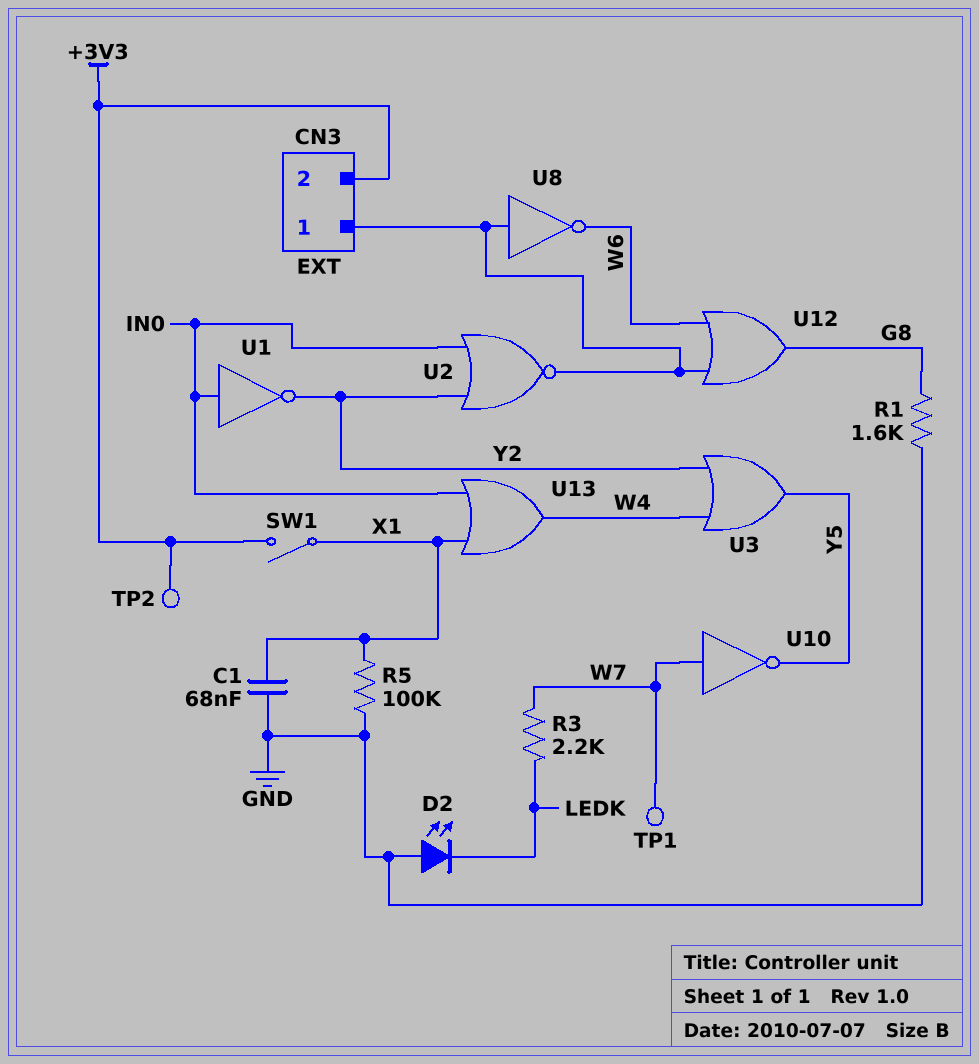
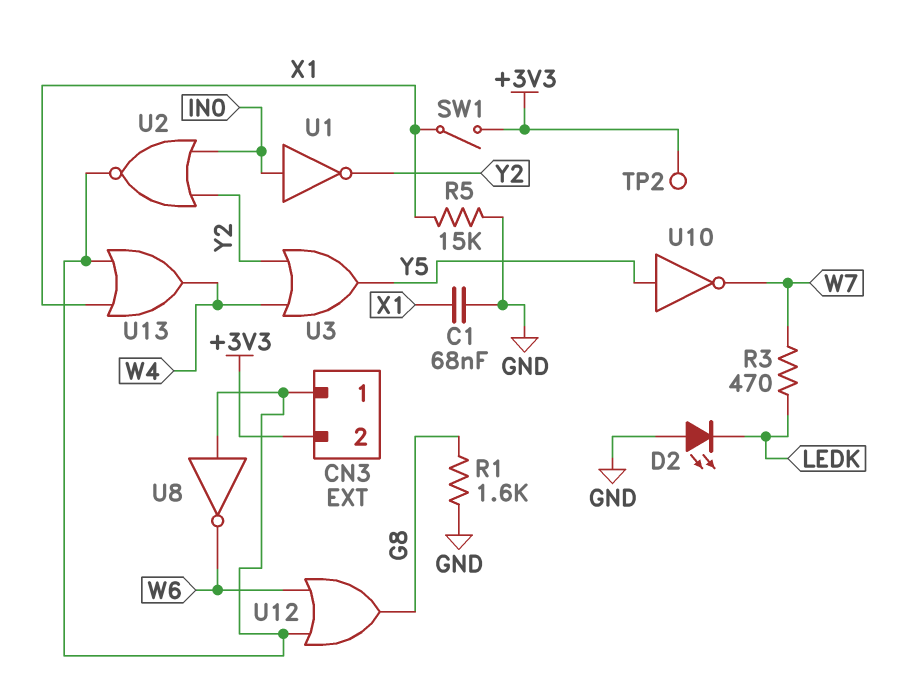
R3: 2.2k (LEDK, W7) -> 470 (LEDK, W7)
R5: 100k (GND, X1) -> 15k (GND, X1)
TP1: test point (W7) -> none
U10: NOT (in W7, out Y5) -> NOT (in Y5, out W7)
U13: OR (in IN0, in X1, out W4) -> OR (in CN3/1, in X1, out W4)

